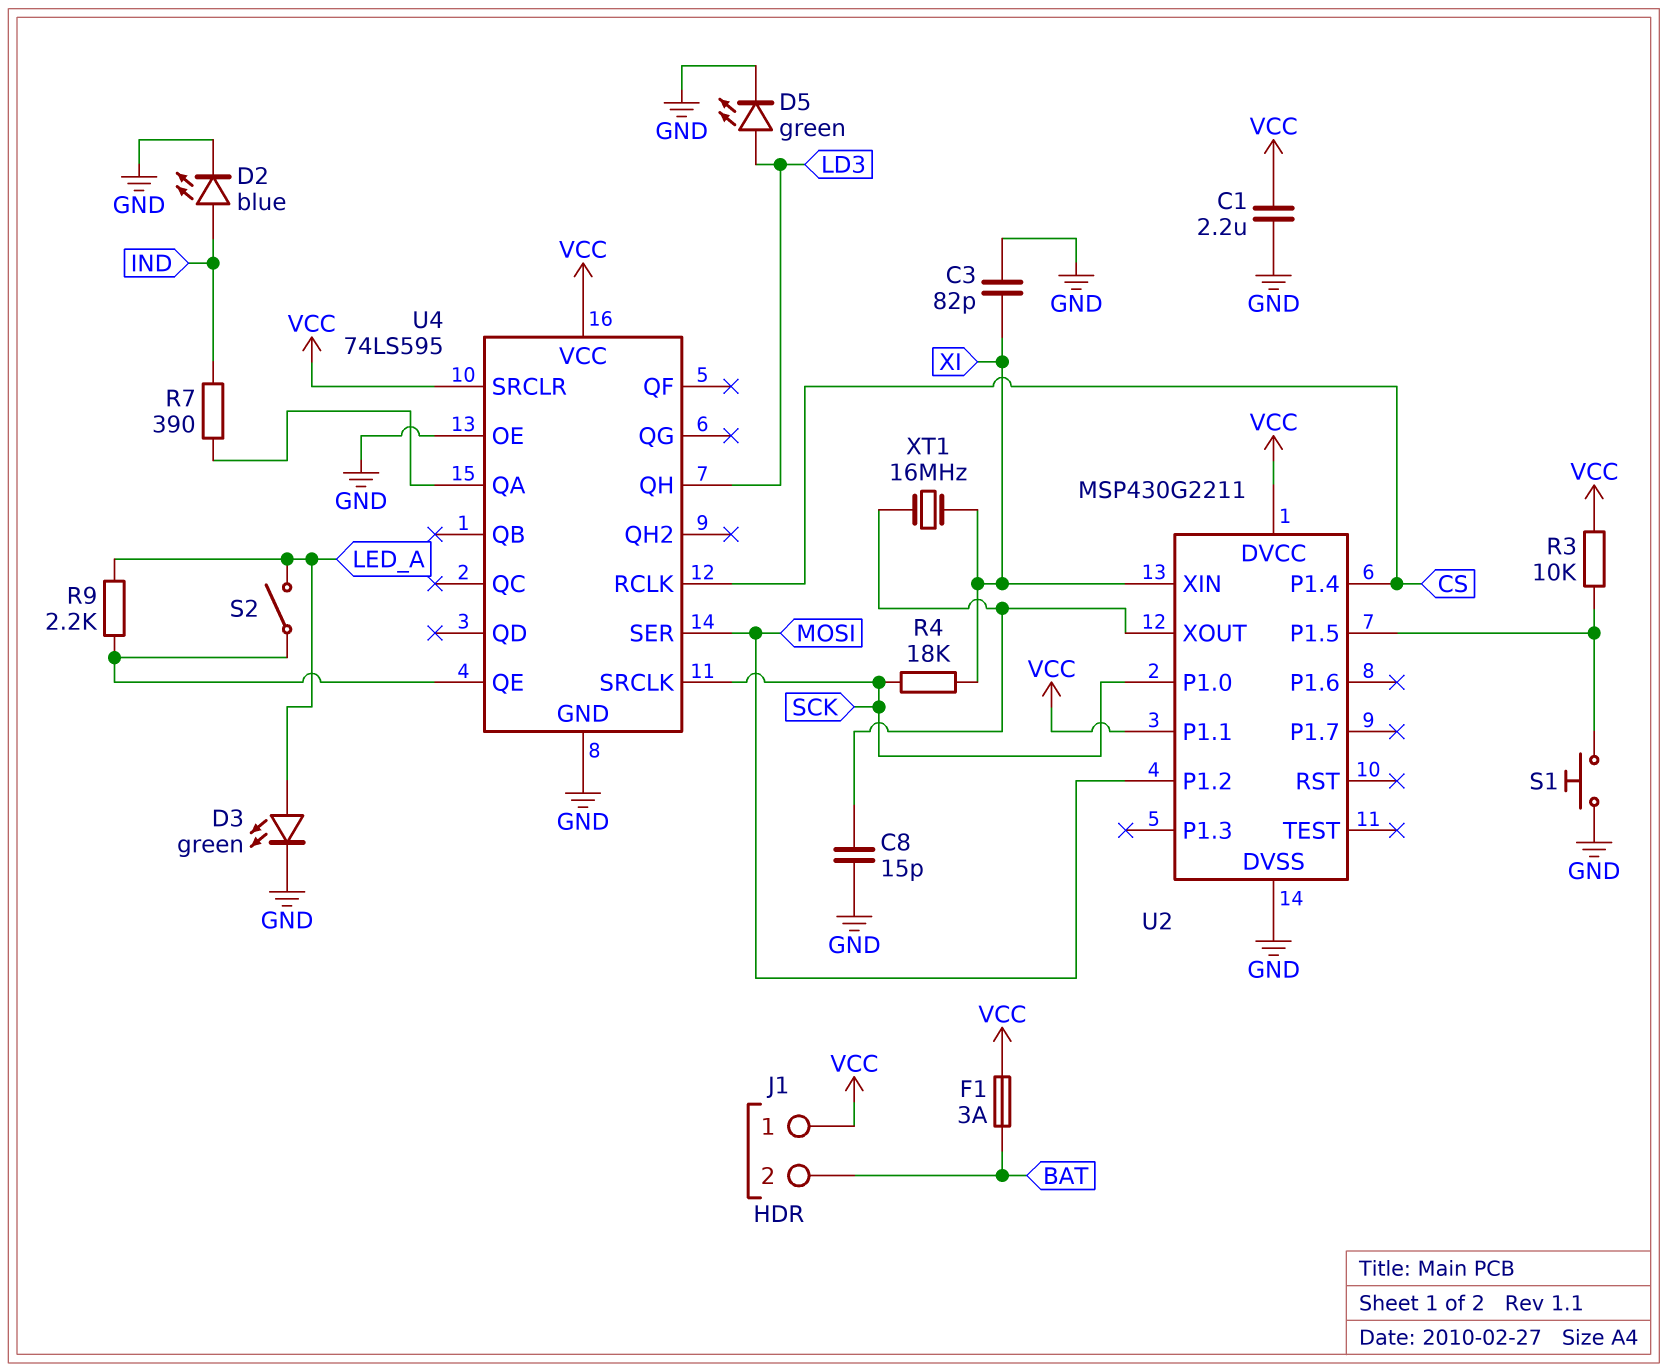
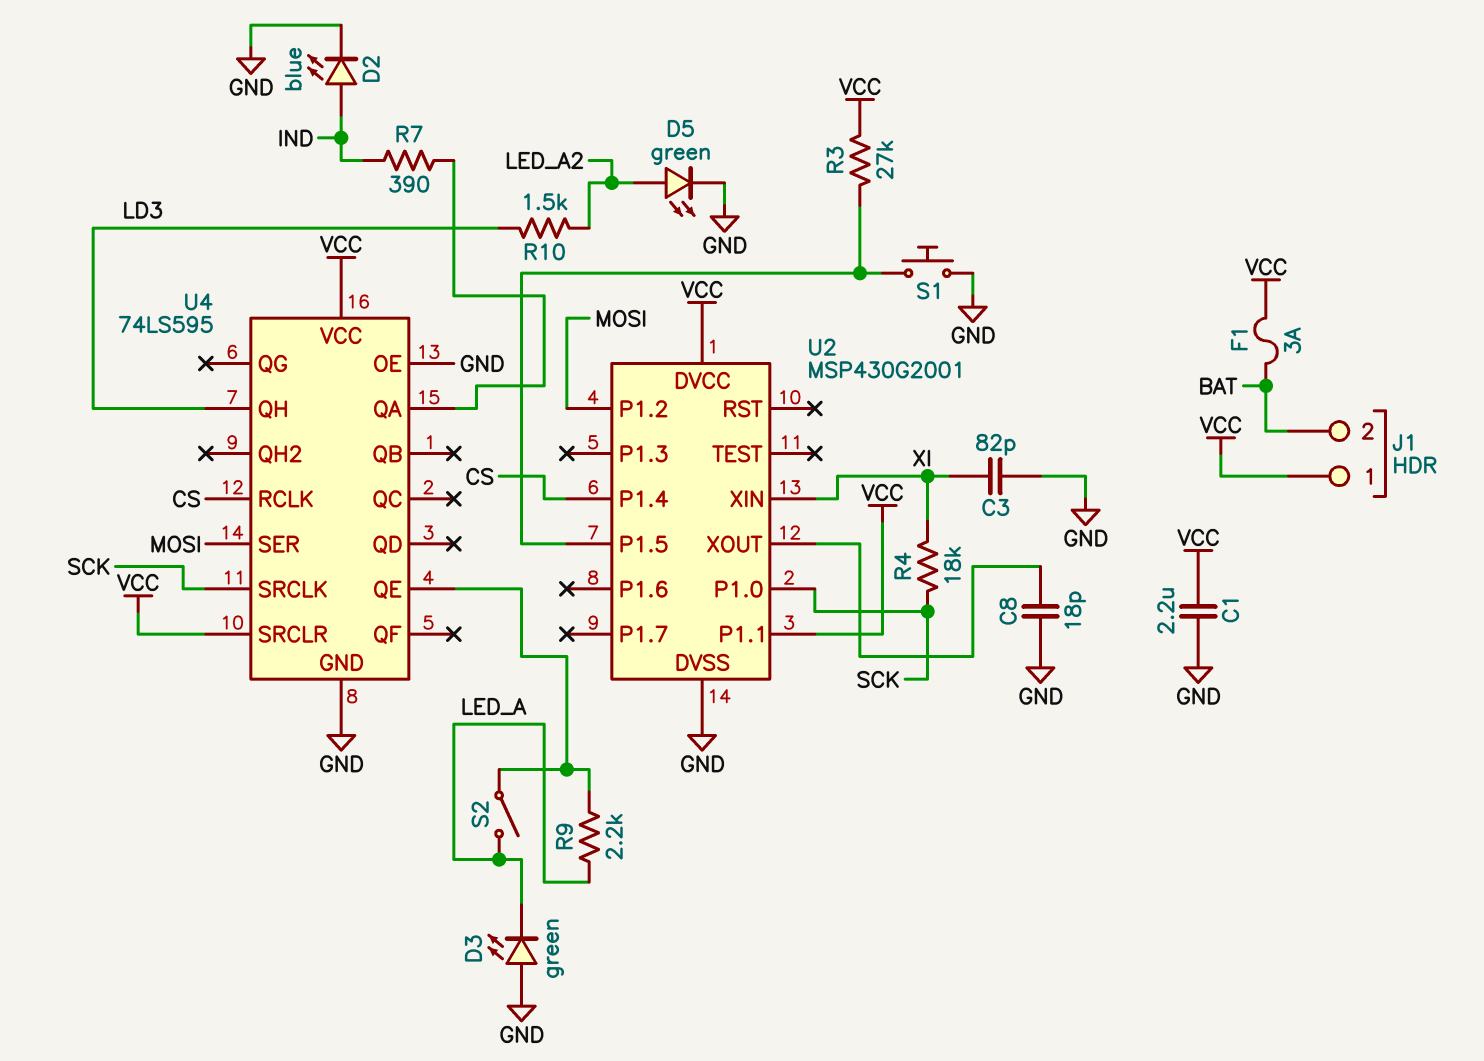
C8: 15pF (GND, U2/XOUT) -> 18pF (GND, U2/XOUT)
D3: LED green (A LED_A, K GND) -> LED green (A GND, K LED_A)
D5: LED green (A LD3, K GND) -> LED green (A LED_A2, K GND)
R3: 10k (U2/P1.5, VCC) -> 27k (U2/P1.5, VCC)
R10: none -> 1.5k (LD3, LED_A2)
U2: MSP430G2211 -> MSP430G2001
XT1: 16MHz (U2/XOUT, XI) -> none

